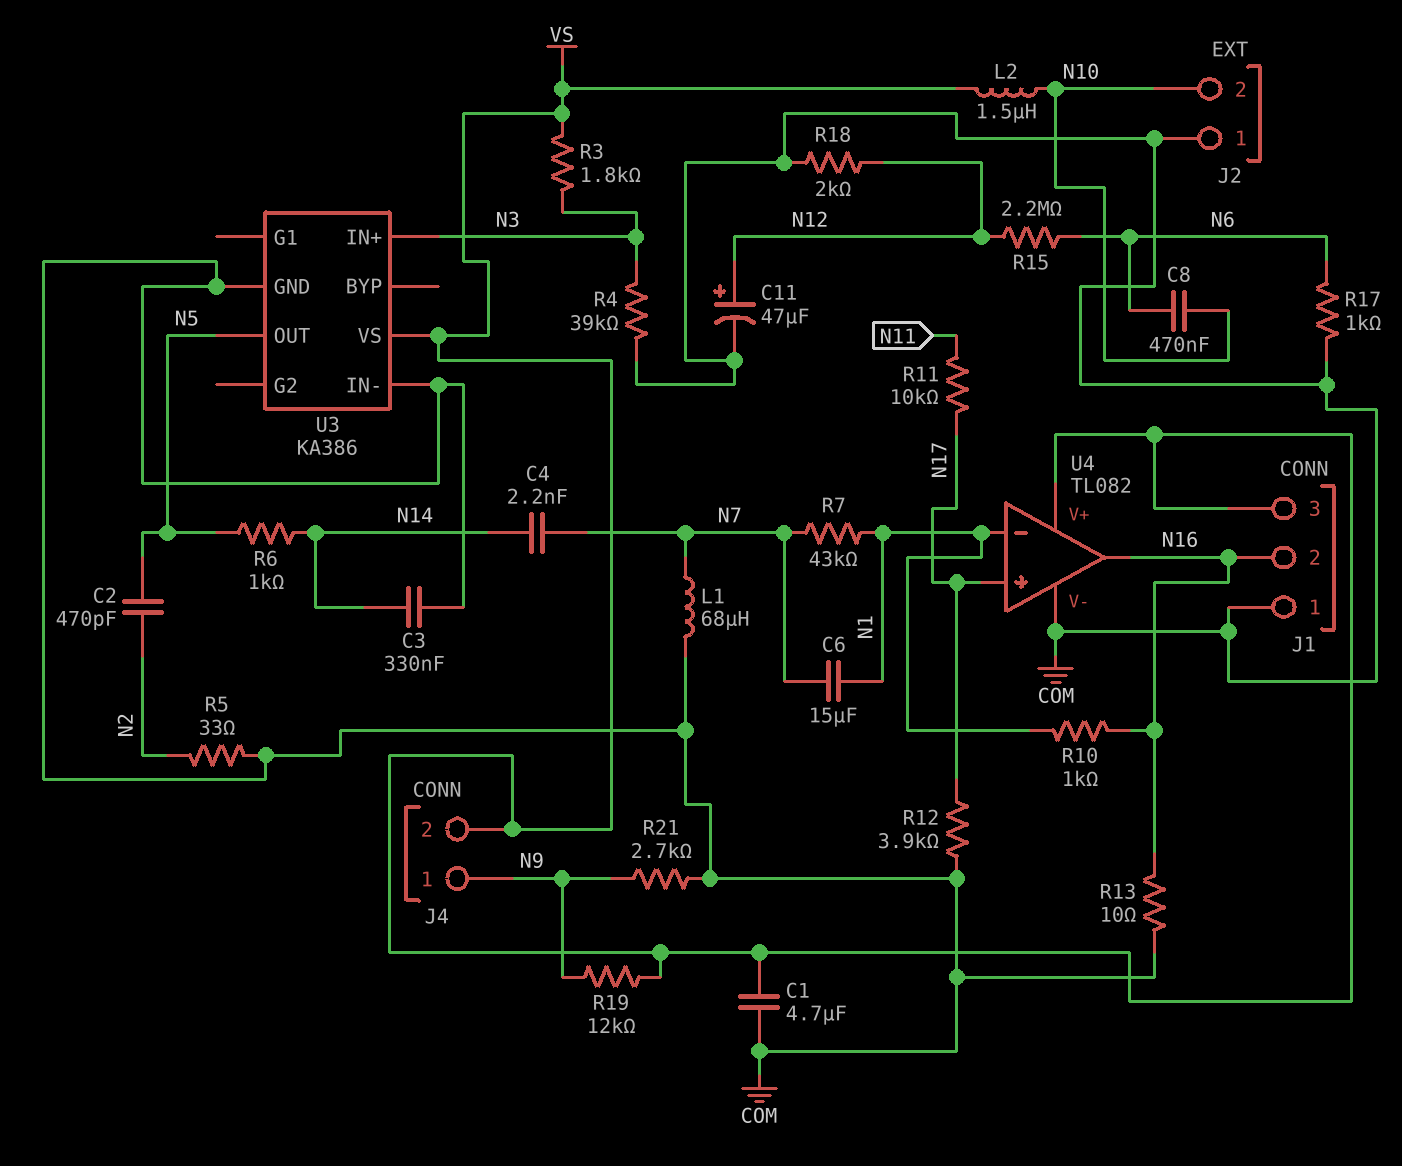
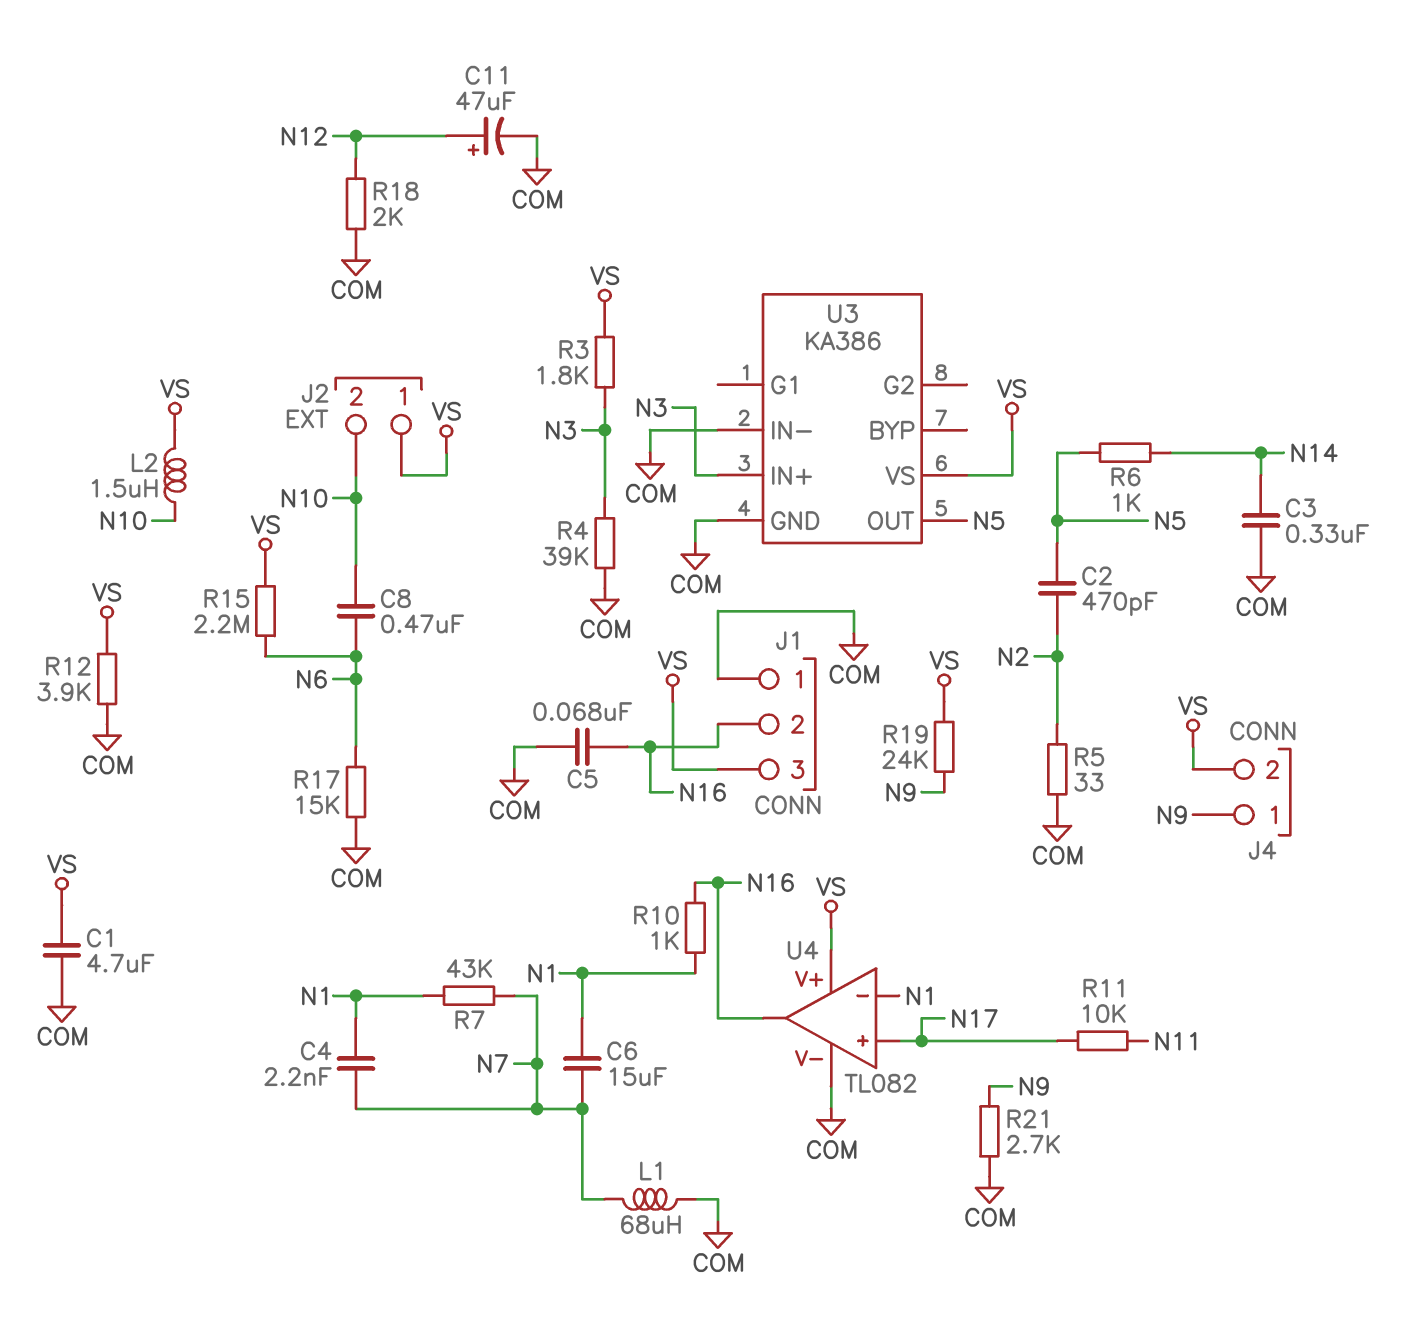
C4: 2.2nF (N7, N14) -> 2.2nF (N1, N7)
C5: none -> 68nF (COM, N16)
J2 pin 1: COM -> VS
R12: 3.9k (COM, N17) -> 3.9k (COM, VS)
R13: 10 (COM, N16) -> none
R15: 2.2M (N6, N12) -> 2.2M (N6, VS)
R17: 1k (COM, N6) -> 15k (COM, N6)
R19: 12k (N9, VS) -> 24k (N9, VS)

